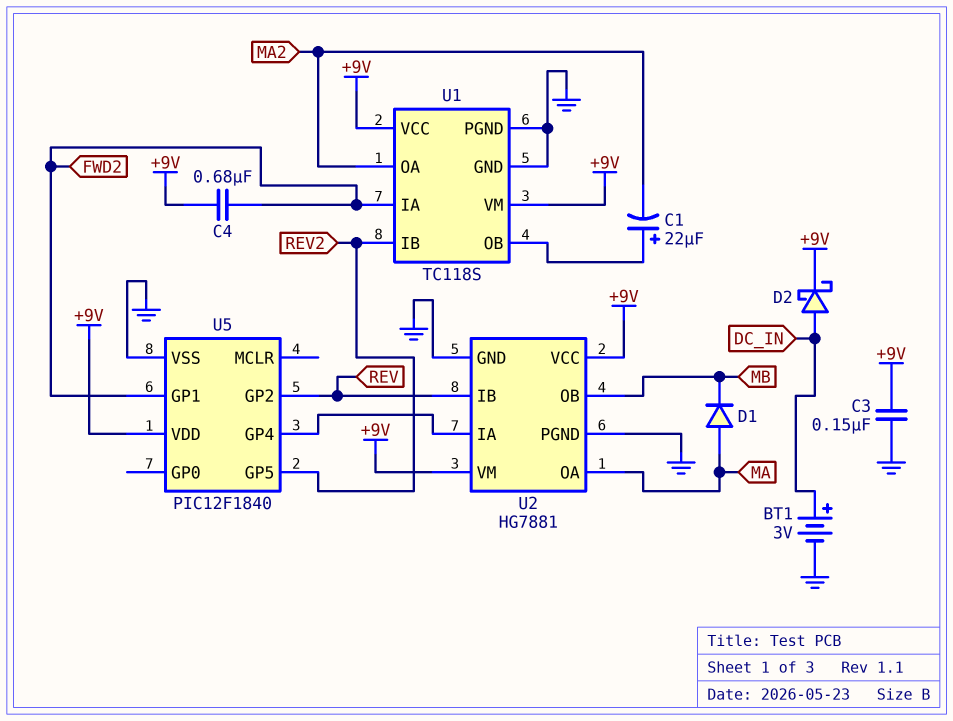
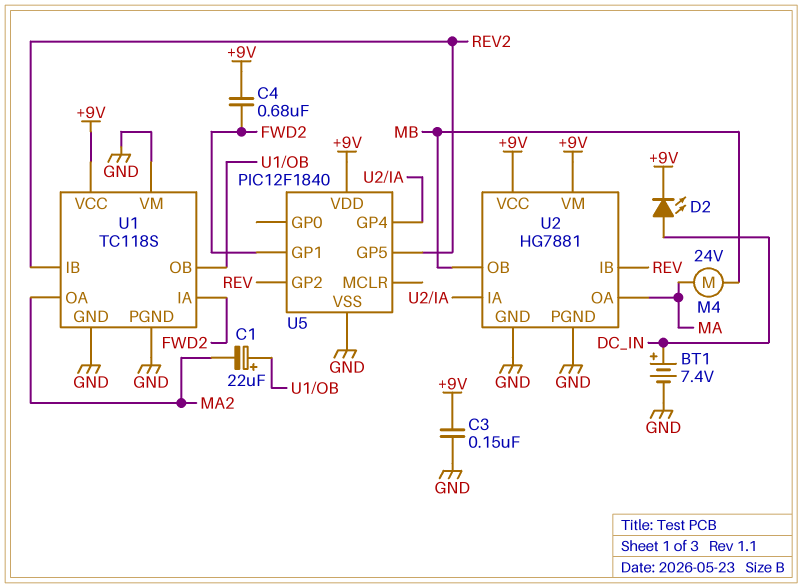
BT1: 3V (plus DC_IN, minus GND) -> 7.4V (plus DC_IN, minus GND)
D1: diode (A MA, K MB) -> none
D2: schottky (A DC_IN, K +9V) -> LED (A DC_IN, K +9V)
M4: none -> motor 24V (MA, MB)
U1 pin VM: +9V -> GND

